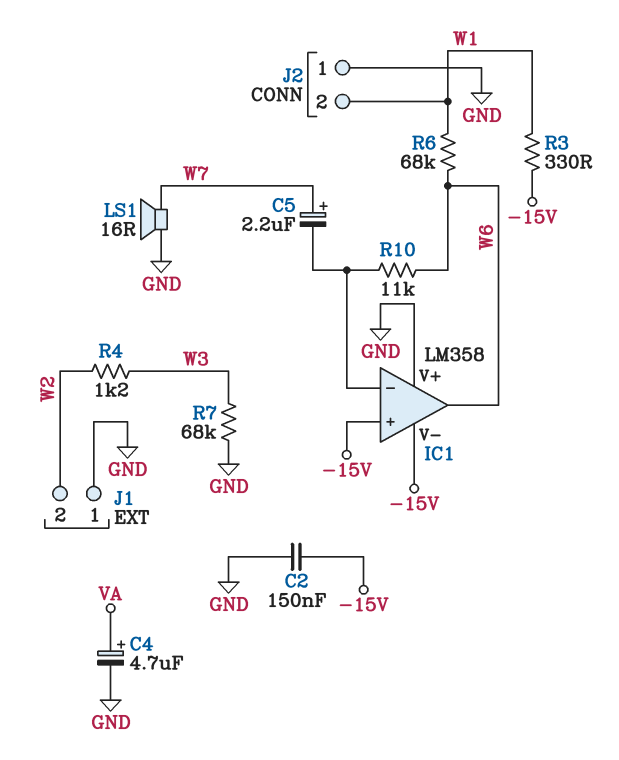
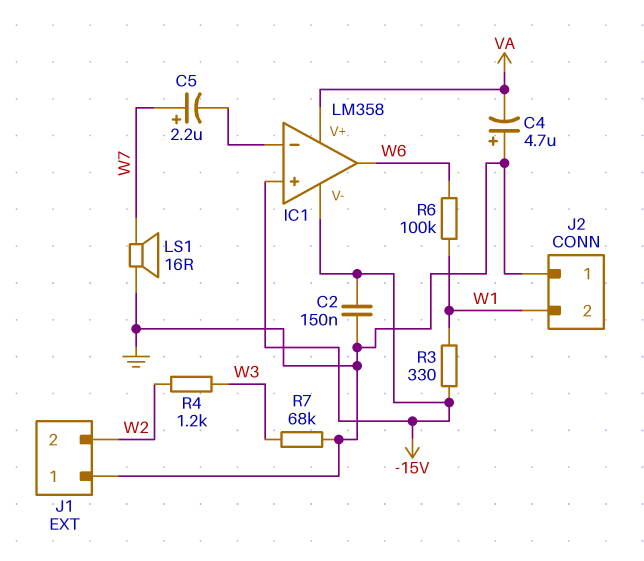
C4: 4.7uF (plus VA, minus GND) -> 4.7uF (plus GND, minus VA)
IC1 pin V+: GND -> VA
R6: 68k (W1, W6) -> 100k (W1, W6)
R10: 11k (IC1/in-, W6) -> none

